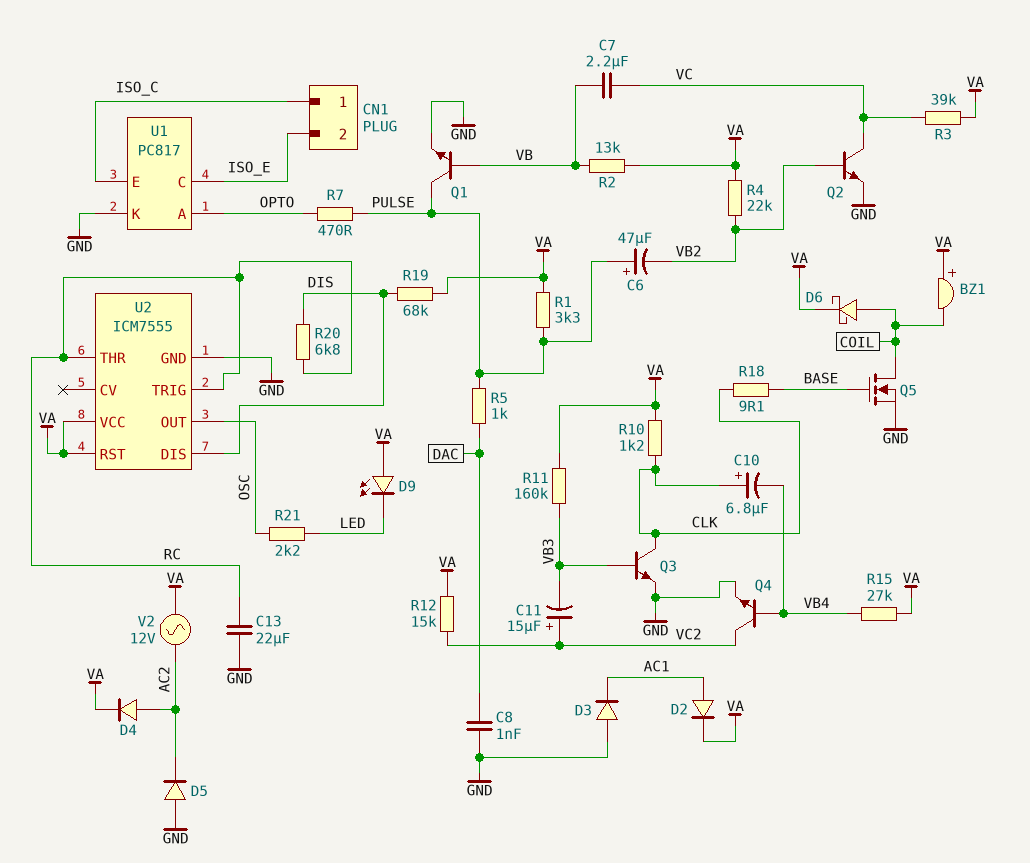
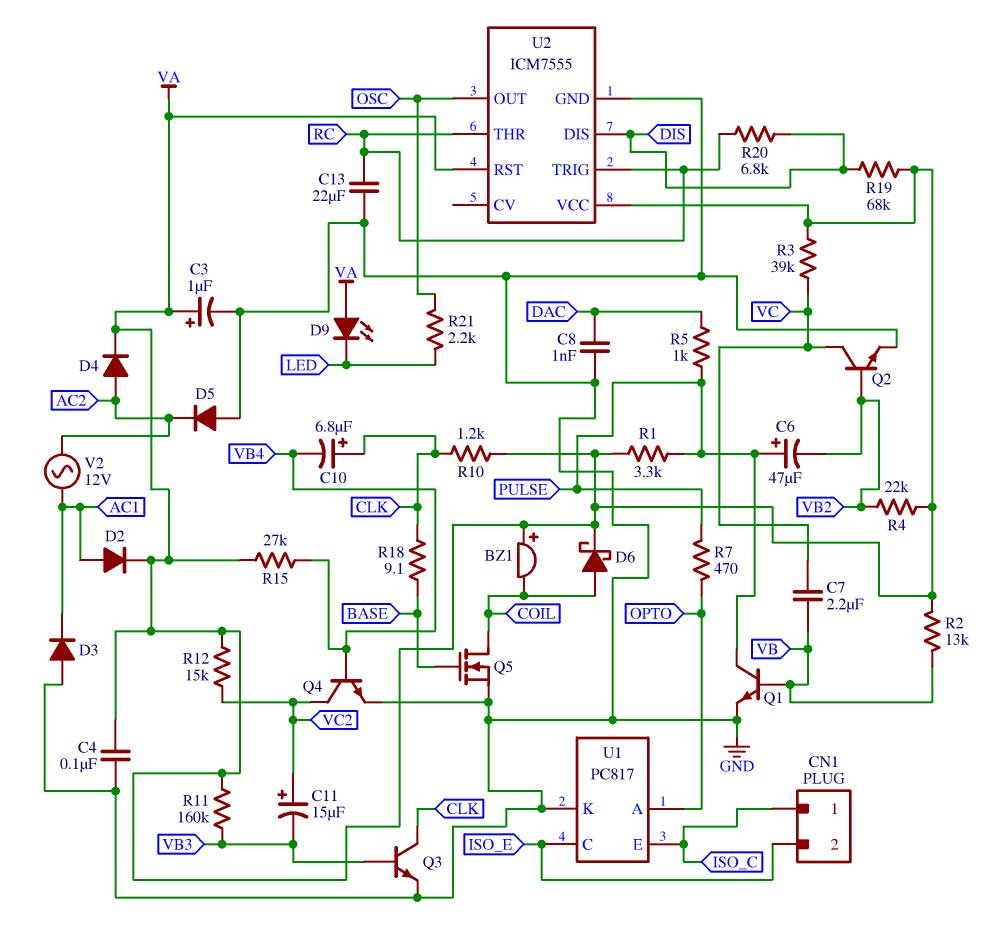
C3: none -> 1uF (plus VA, minus GND)
C4: none -> 100nF (GND, VA)
V2: AC 12V (AC2, VA) -> AC 12V (AC1, AC2)

